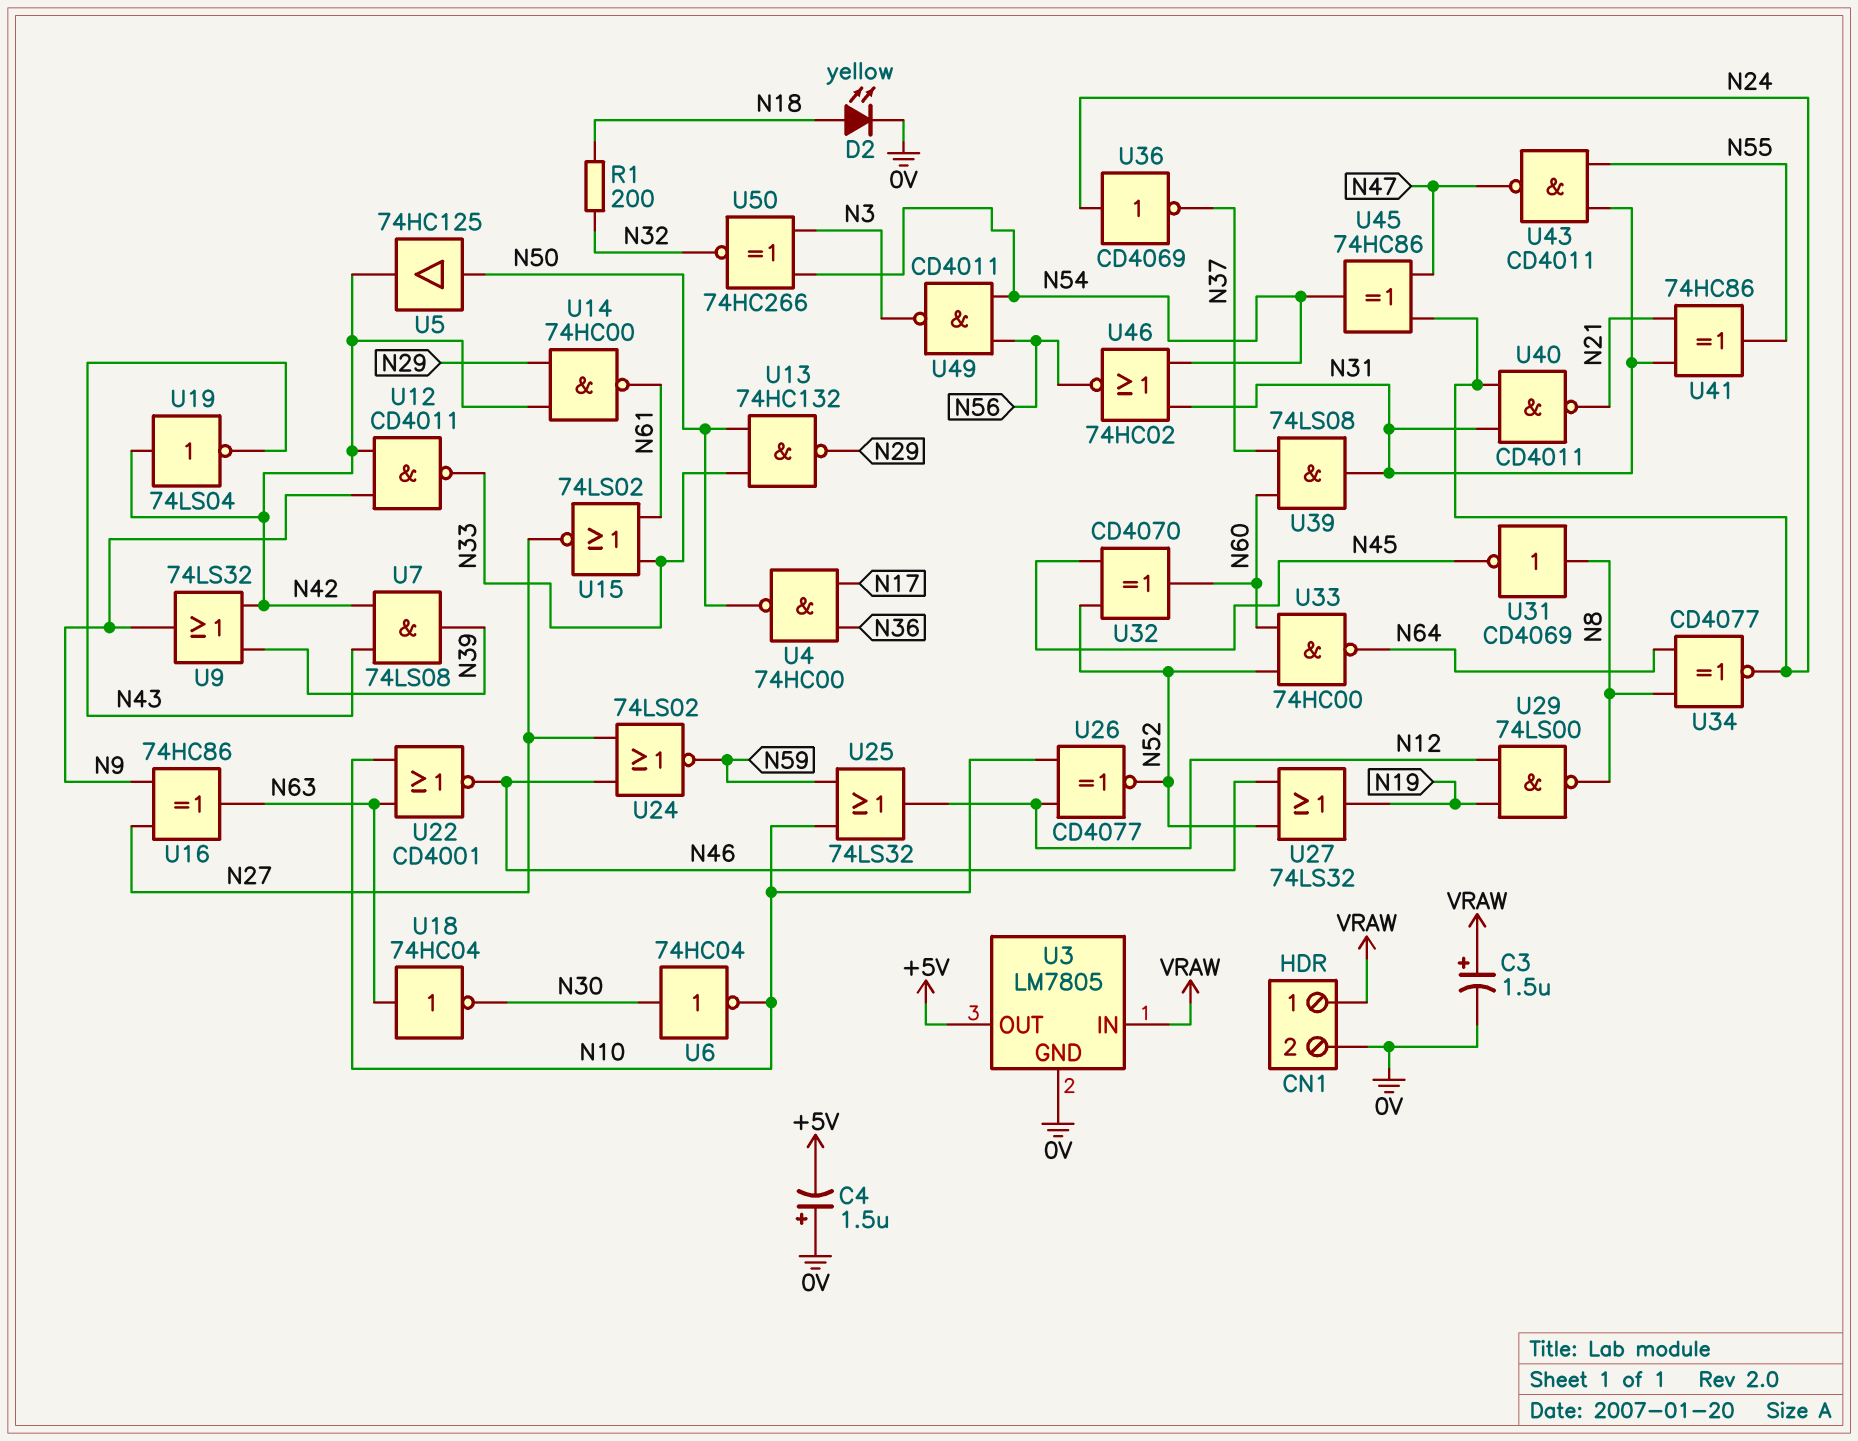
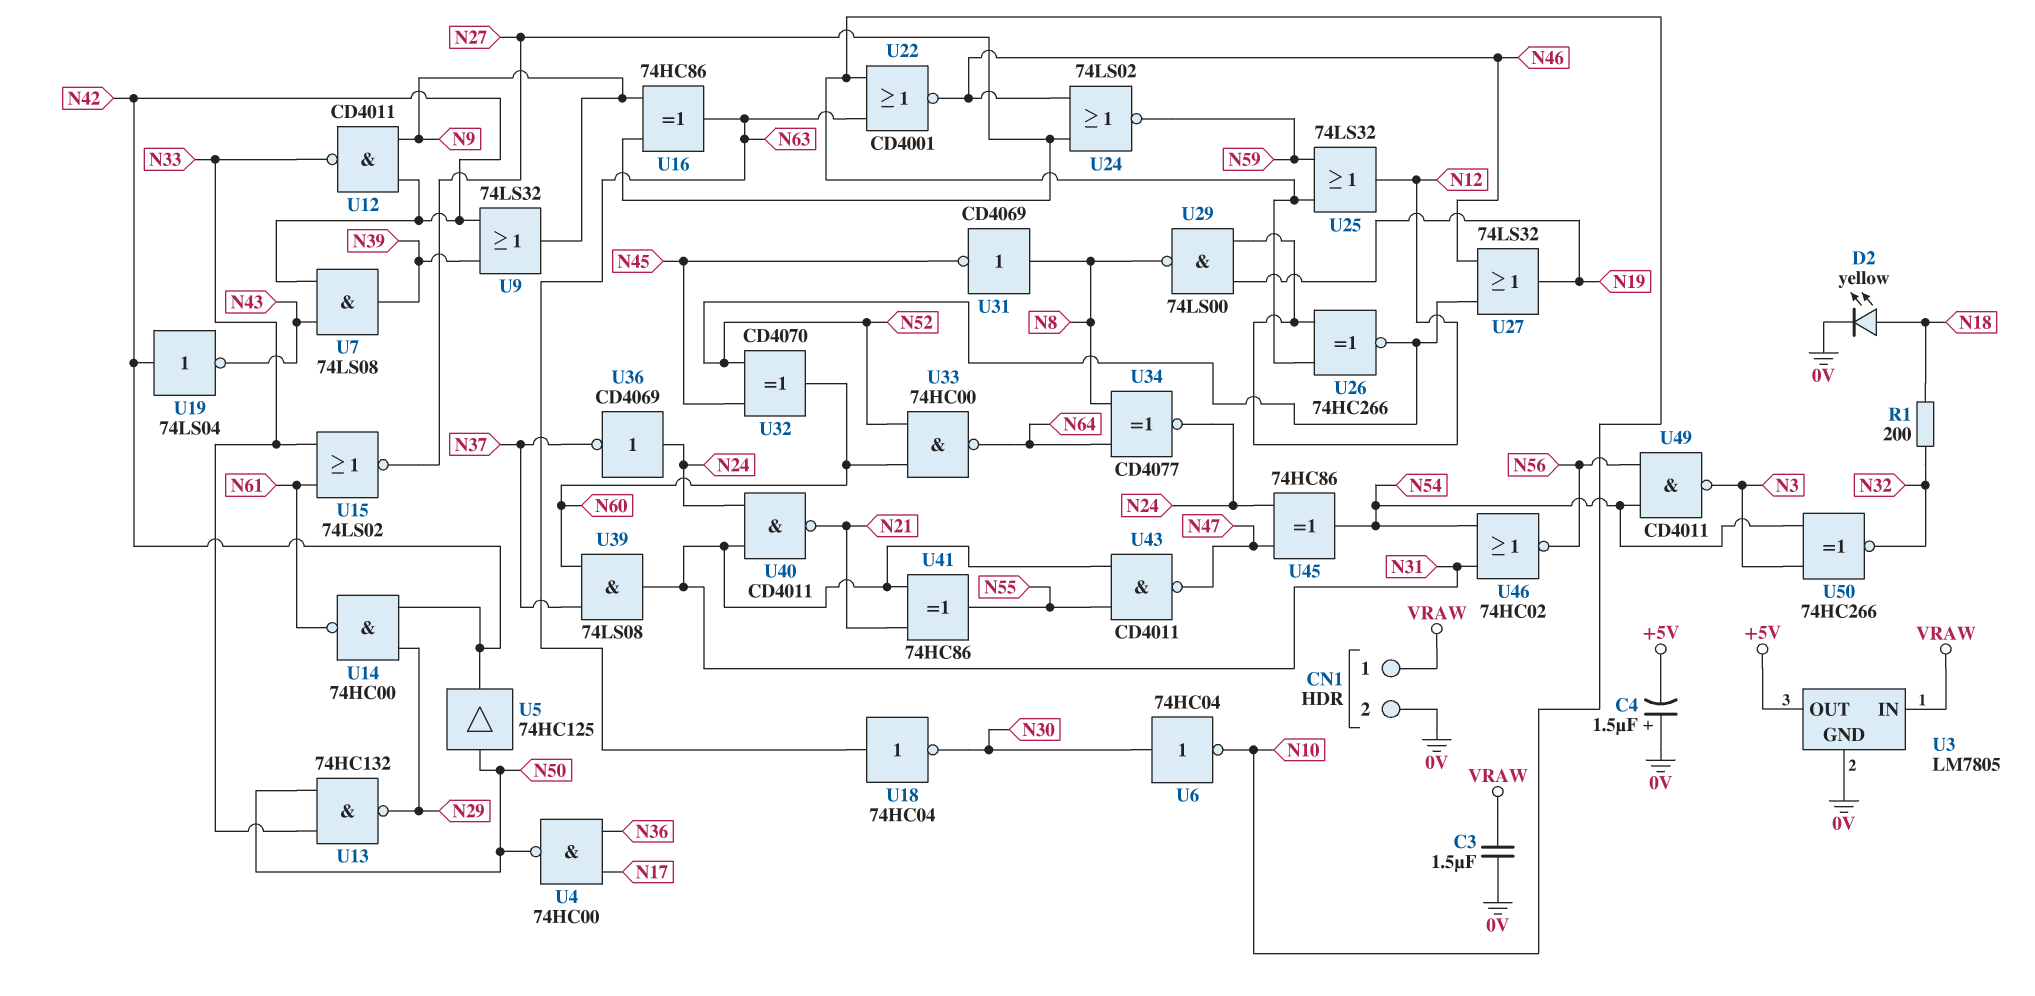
C3: 1.5uF (plus VRAW, minus 0V) -> 1.5uF (0V, VRAW)
U26: XNOR CD4077 (in N10, in N12, out N52) -> XNOR 74HC266 (in N10, in N12, out N52)

